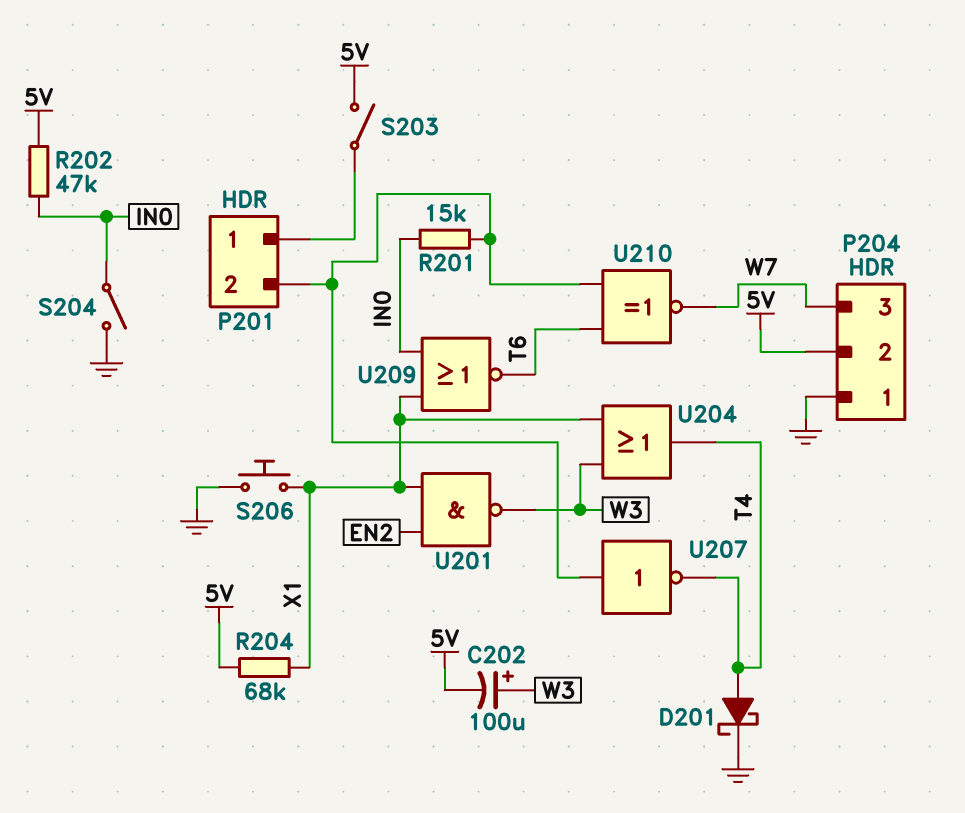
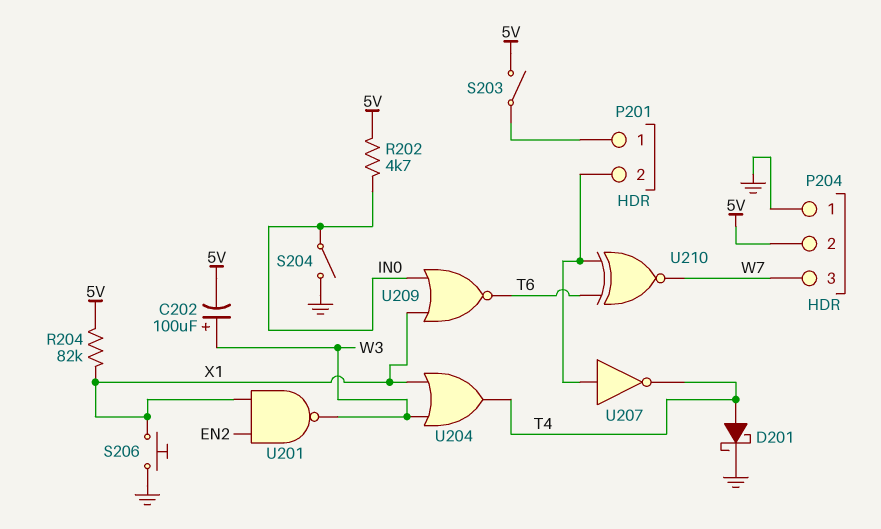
R201: 15k (IN0, P201/2) -> none
R202: 47k (5V, IN0) -> 4.7k (5V, IN0)
R204: 68k (5V, X1) -> 82k (5V, X1)

